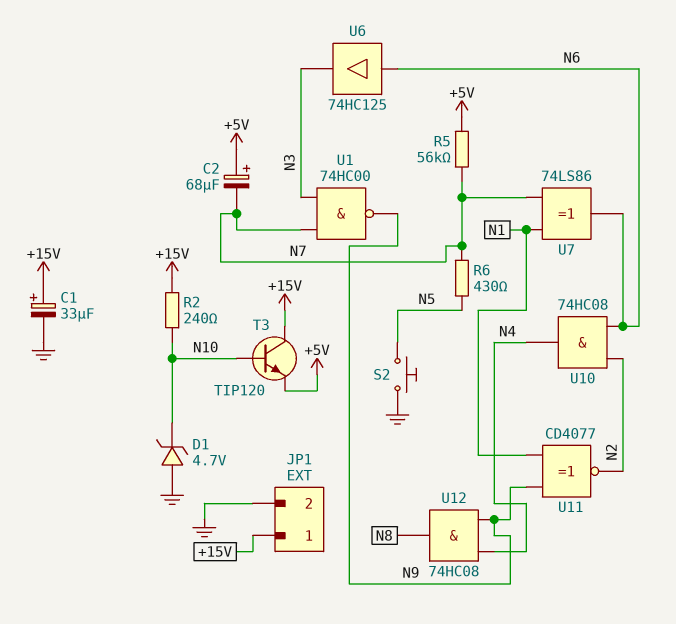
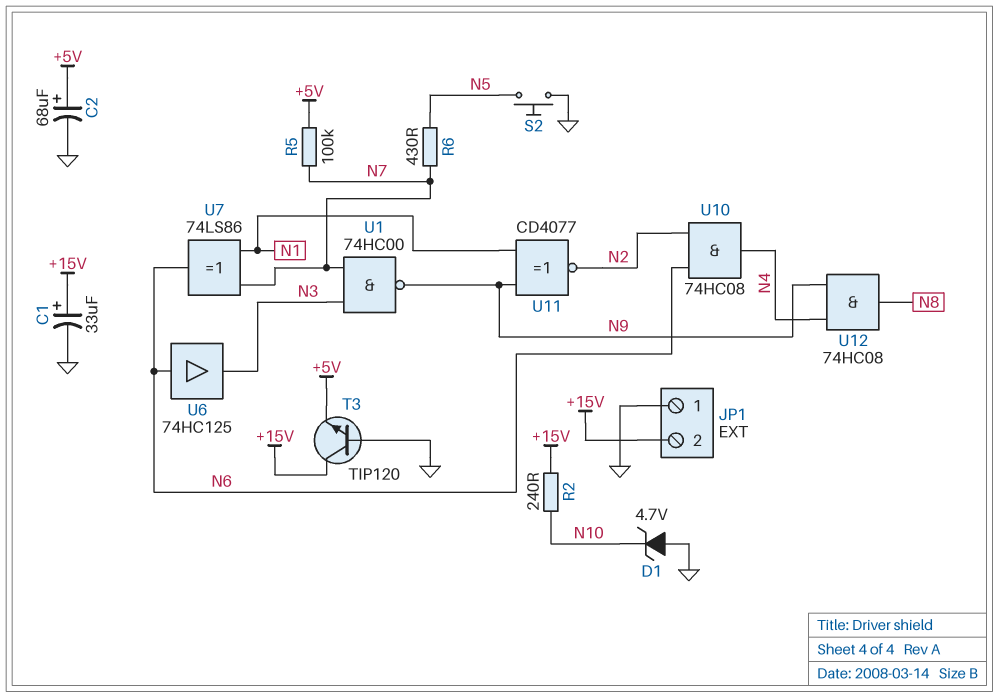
C2: 68uF (plus +5V, minus N7) -> 68uF (plus +5V, minus GND)
JP1 pin 1: +15V -> GND
JP1 pin 2: GND -> +15V
R5: 56k (+5V, N7) -> 100k (+5V, N7)
T3: NPN TIP120 (B N10, C +15V, E +5V) -> NPN TIP120 (B GND, C +15V, E +5V)

